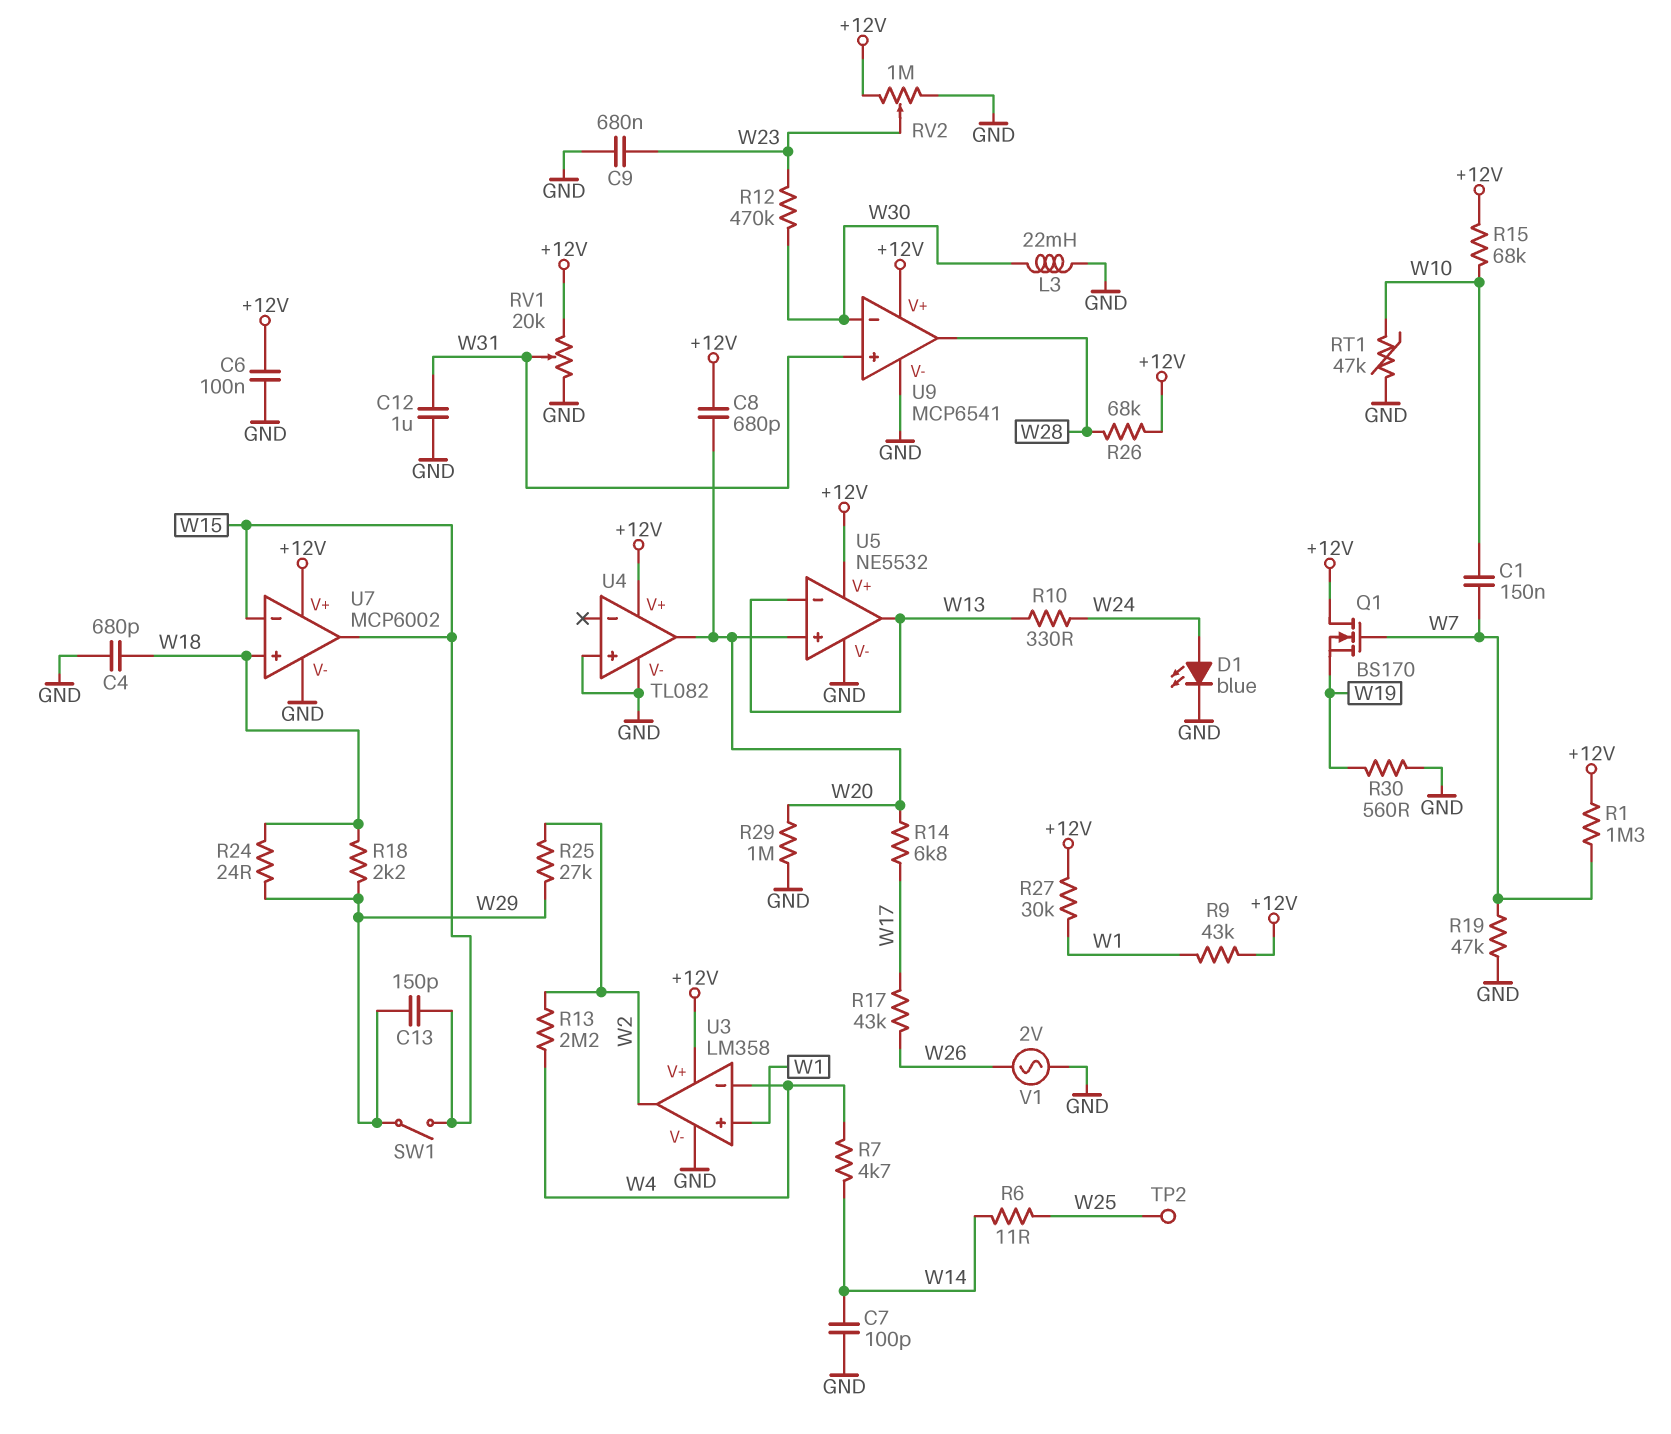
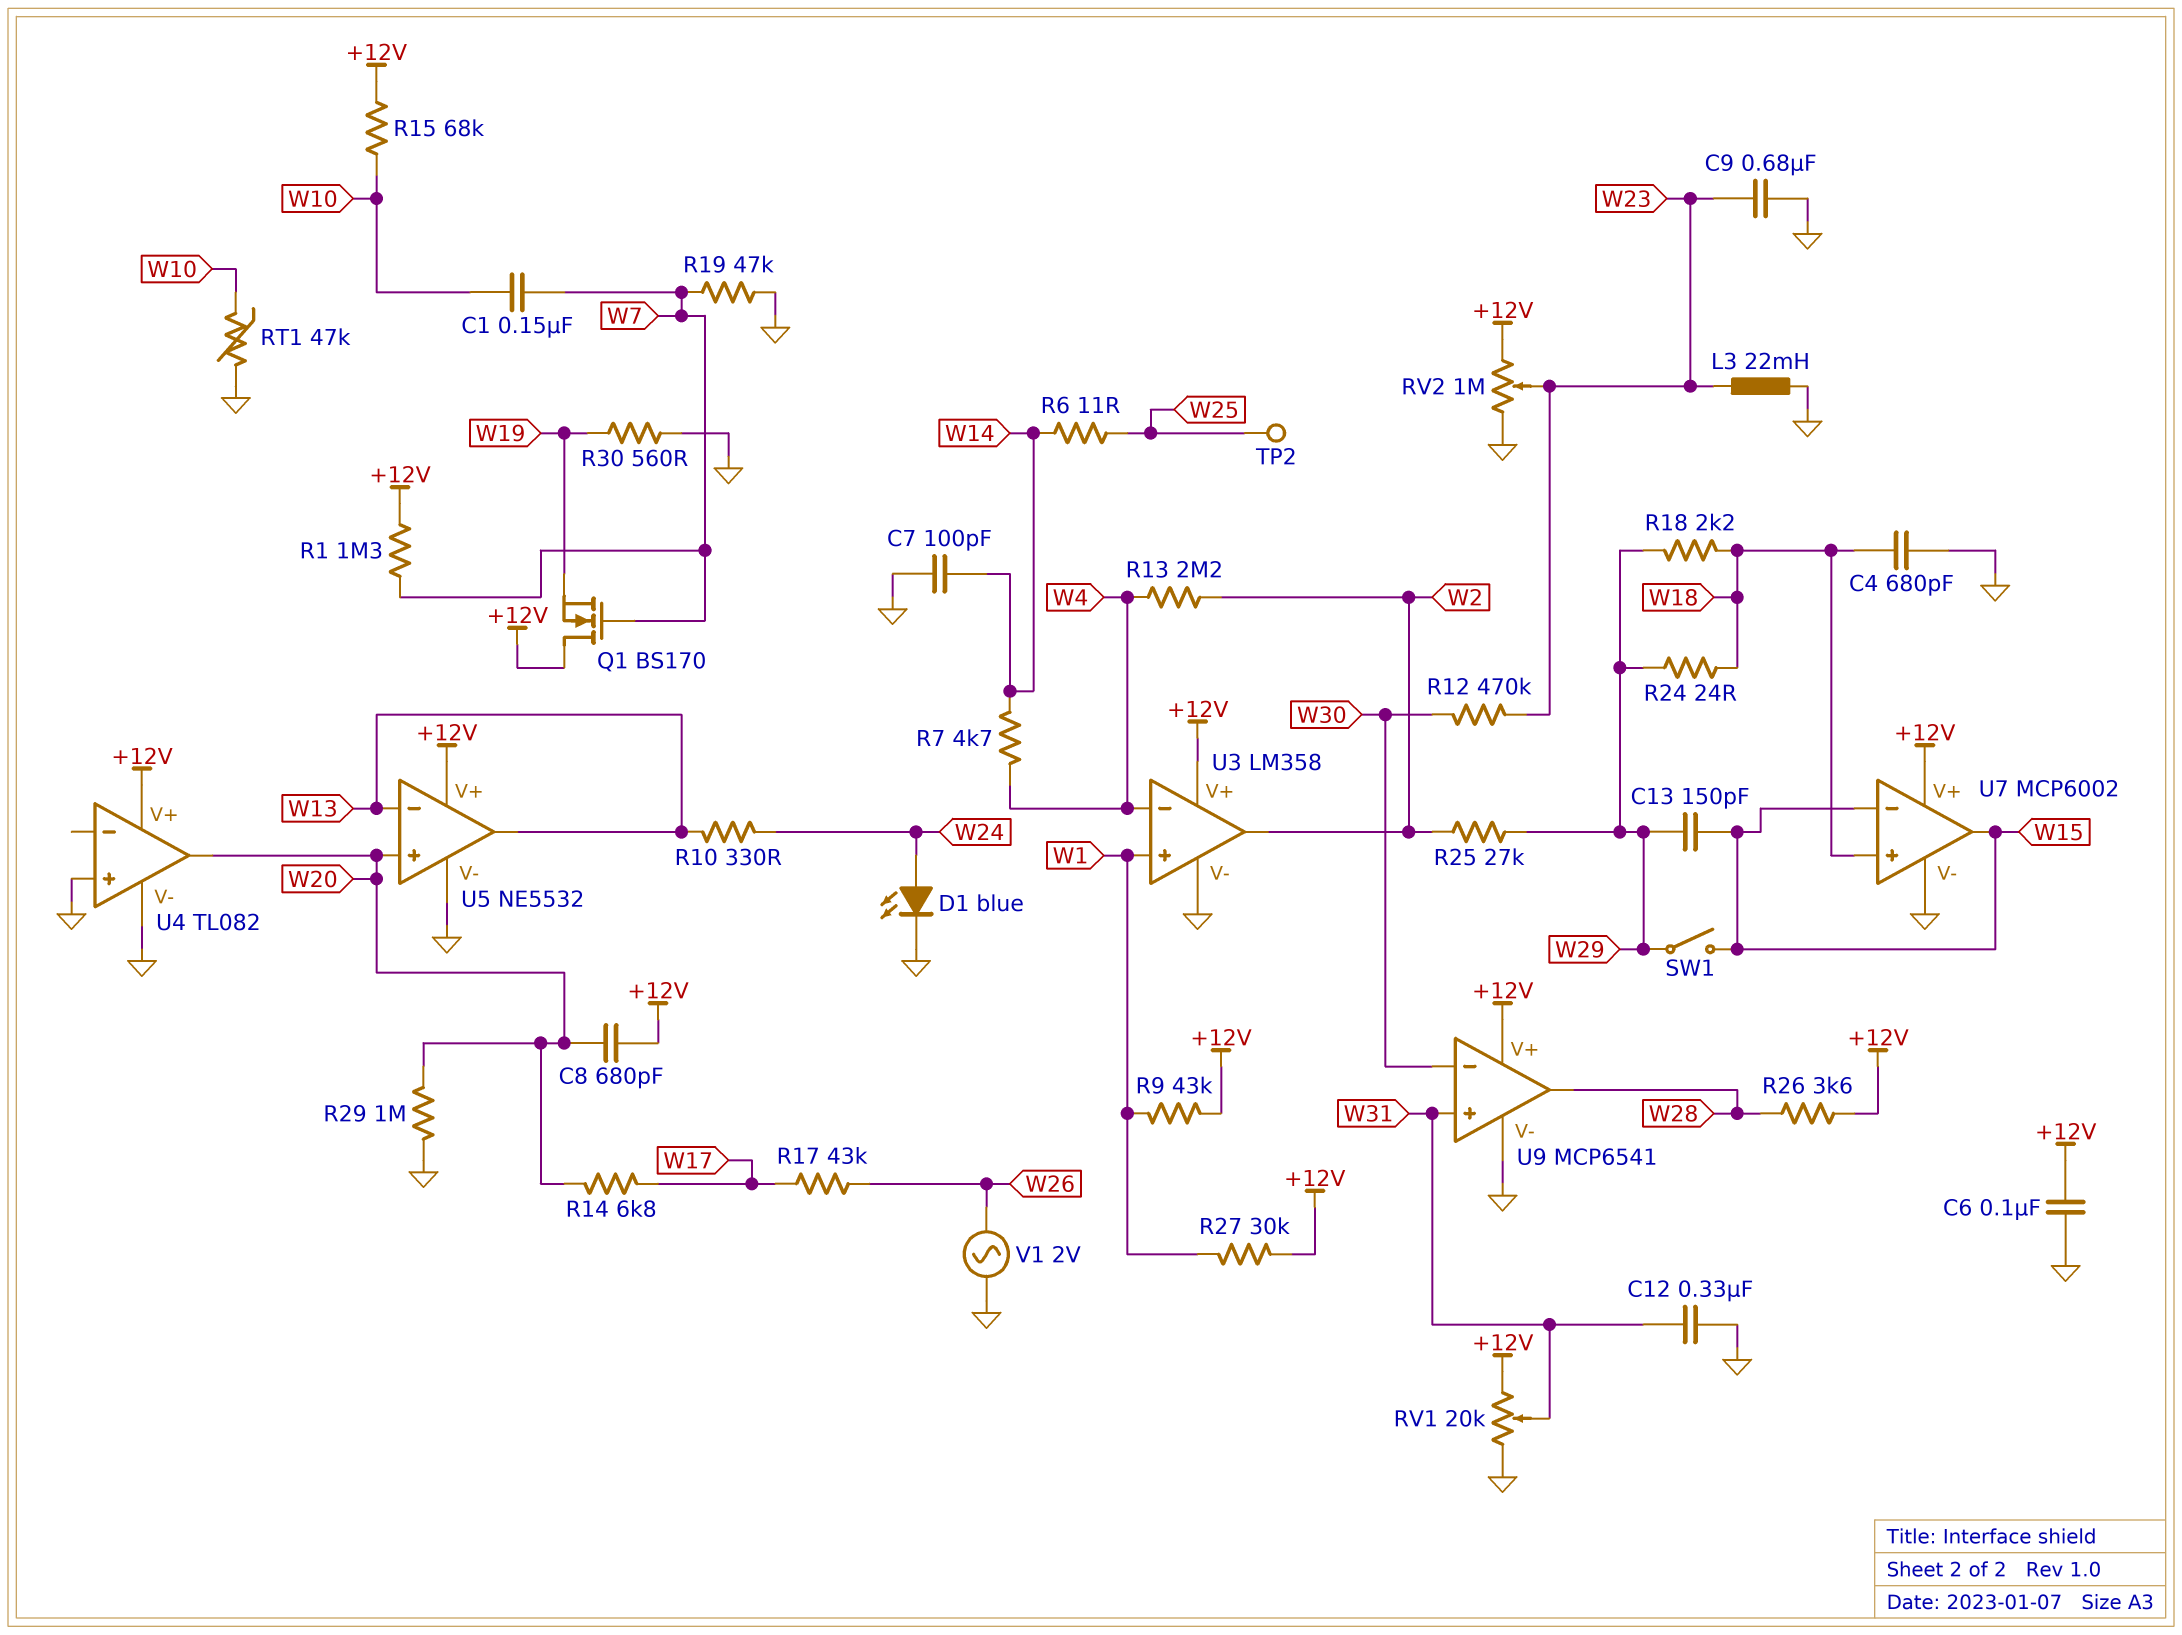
C12: 1uF (GND, W31) -> 330nF (GND, W31)
L3: 22mH (GND, W30) -> 22mH (GND, W23)
R26: 68k (+12V, W28) -> 3.6k (+12V, W28)

